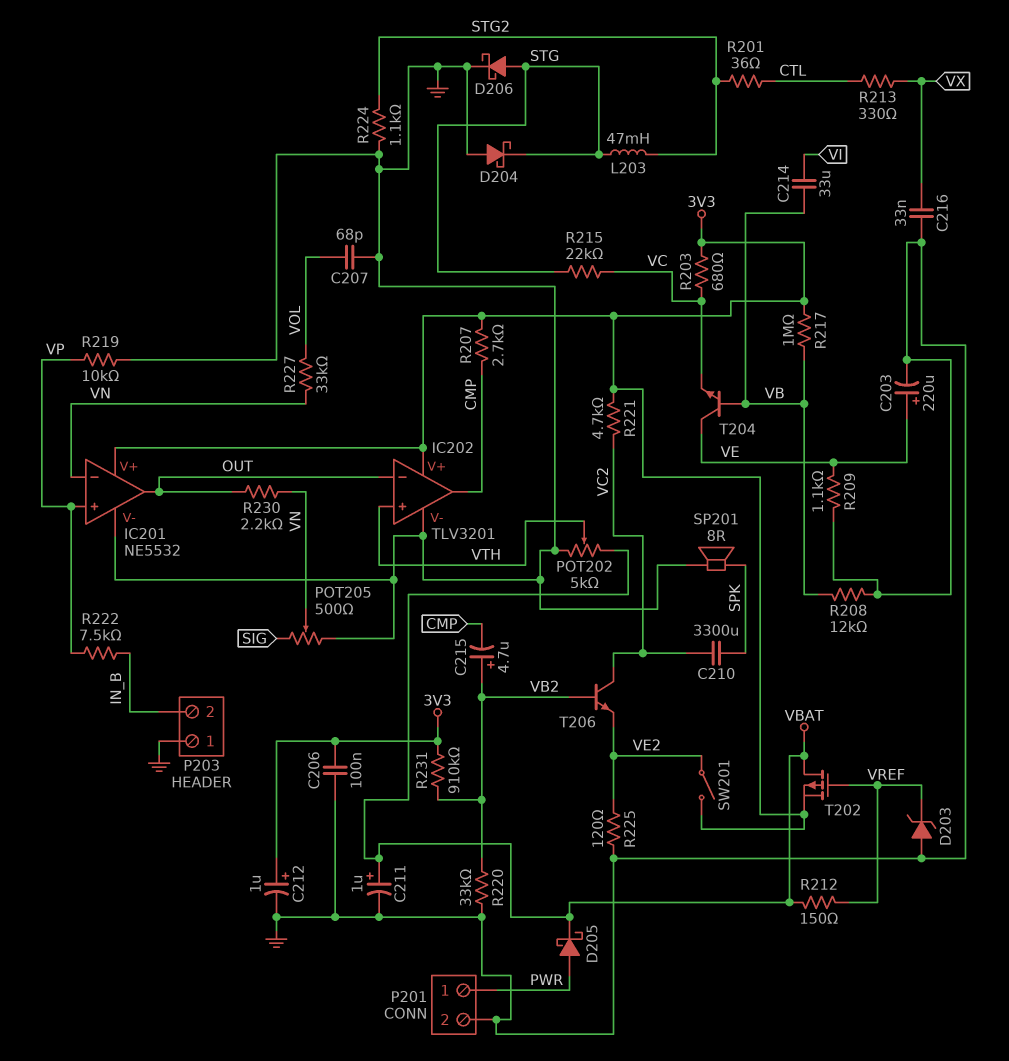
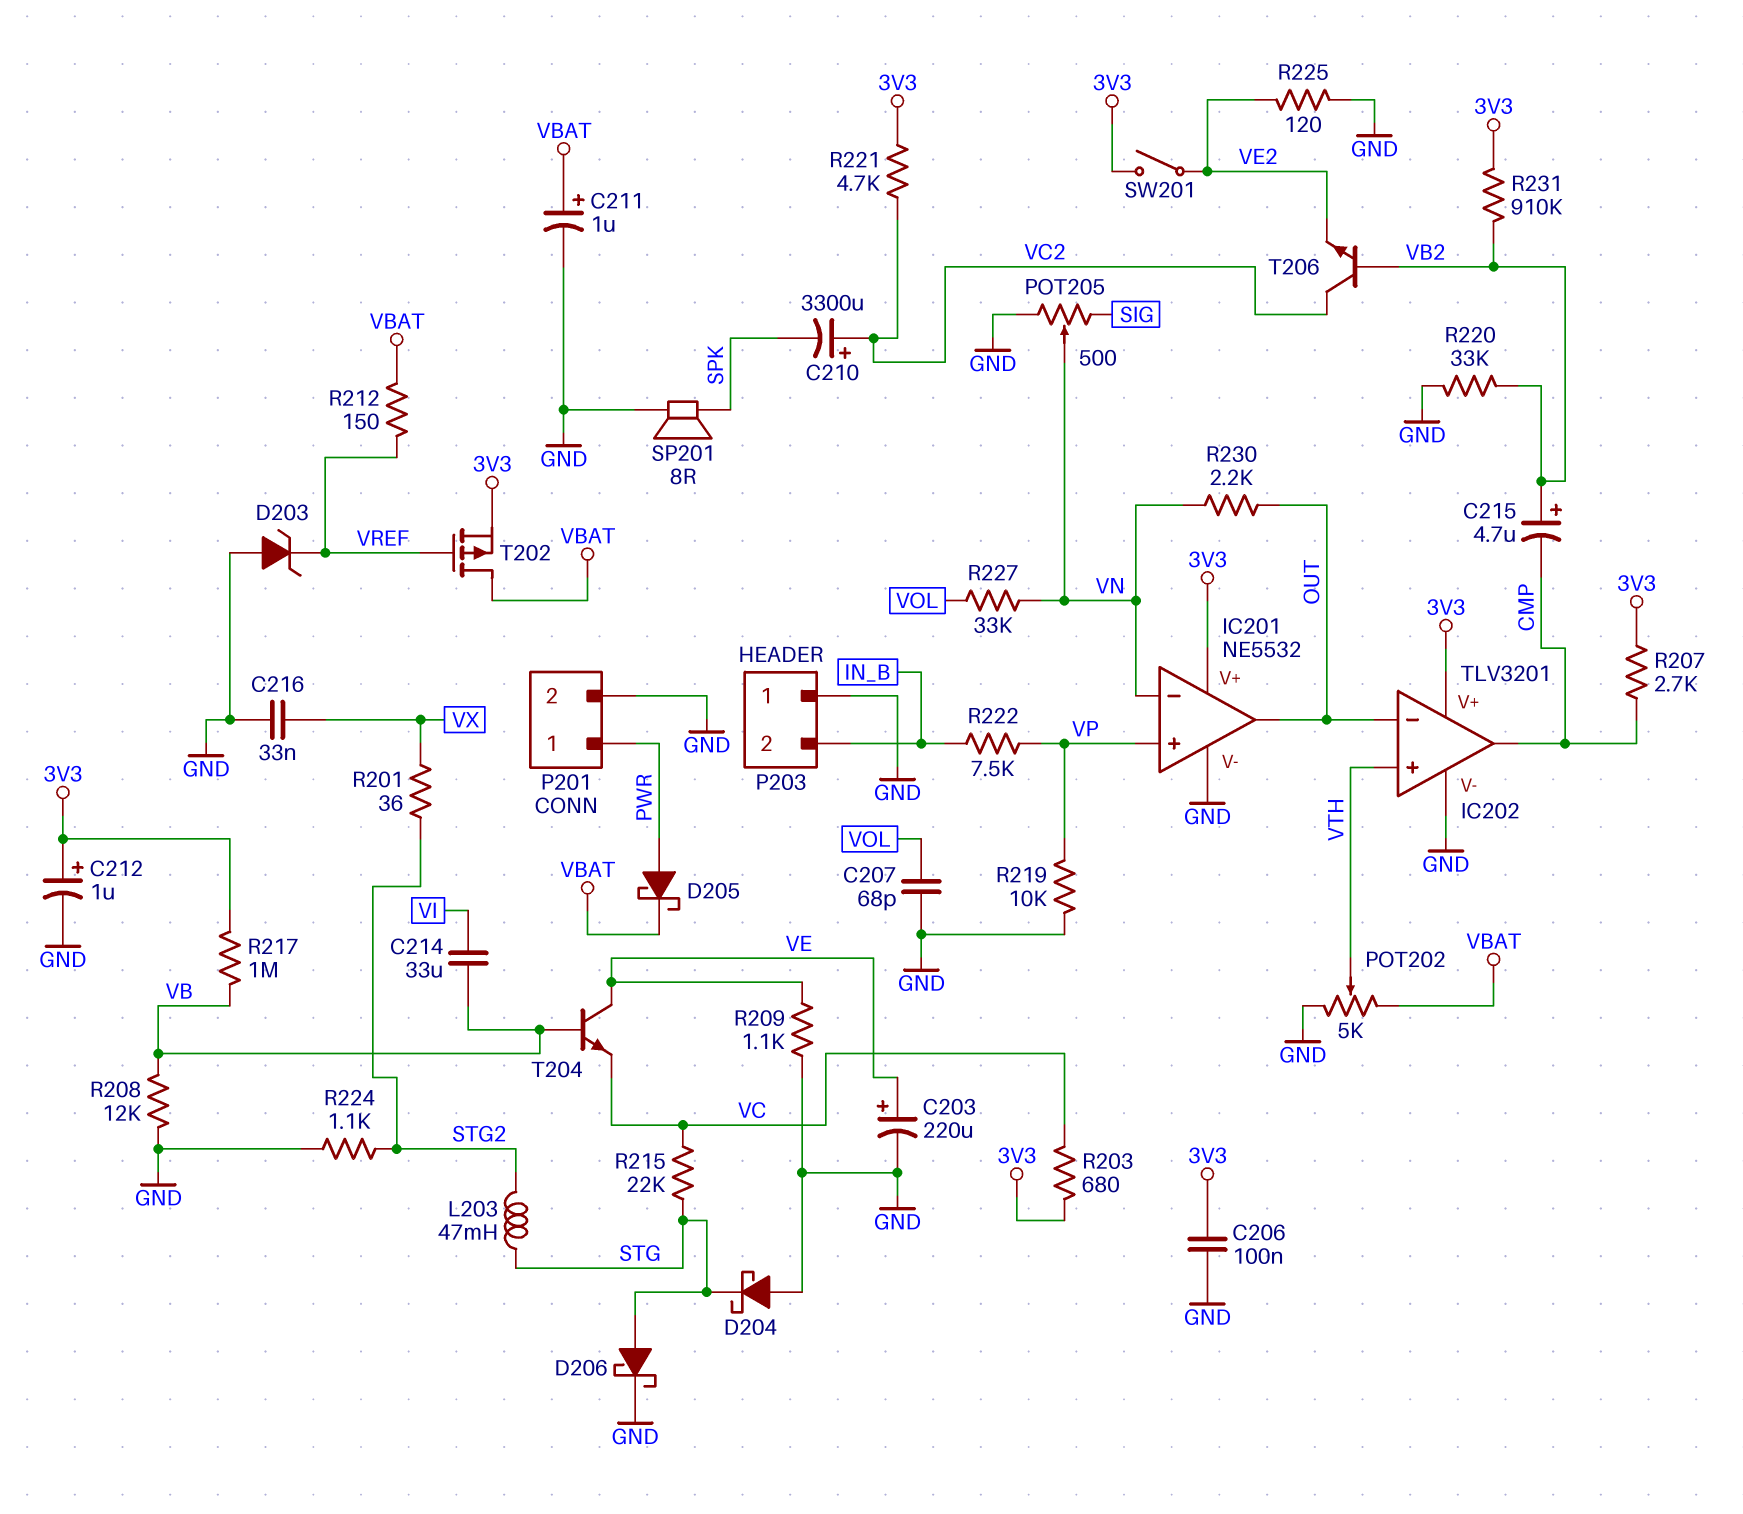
C210: 3300uF (SPK, VC2) -> 3300uF (plus VC2, minus SPK)
R201: 36 (CTL, STG2) -> 36 (STG2, VX)
R213: 330 (CTL, VX) -> none

